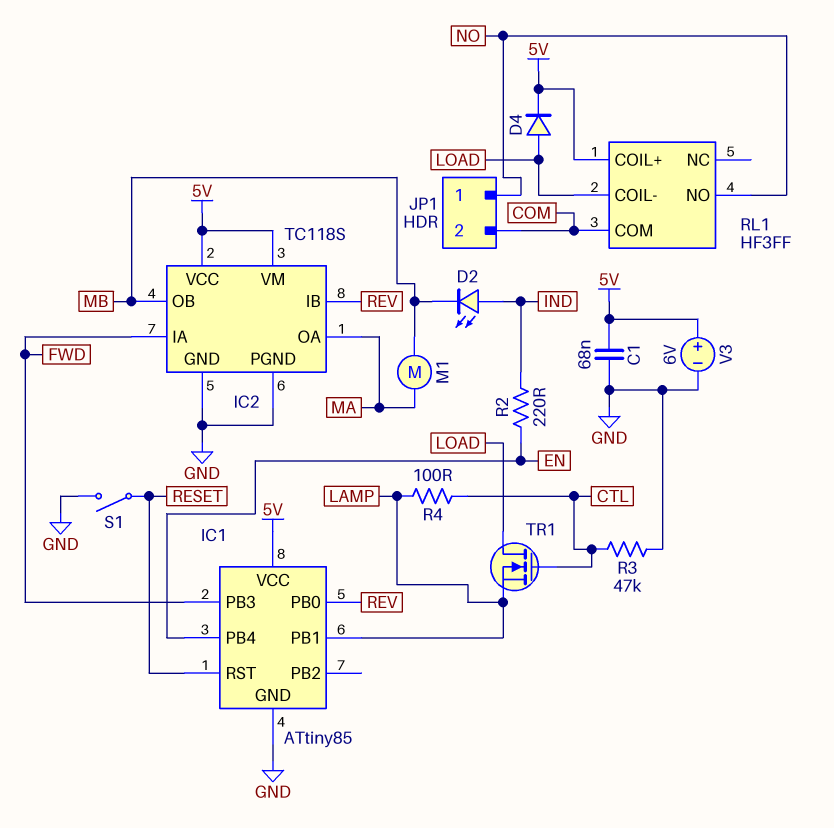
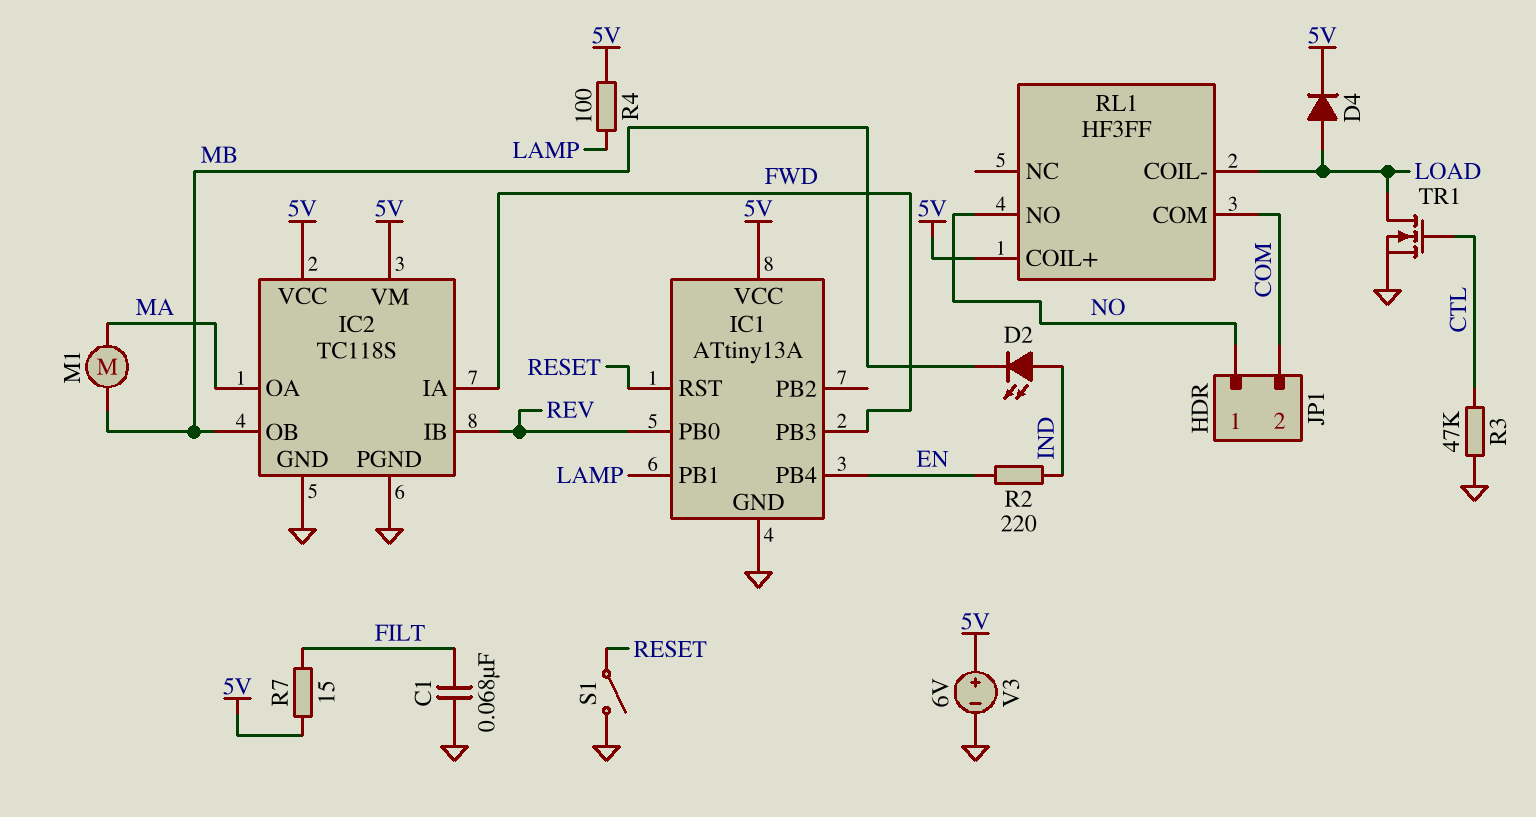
C1: 68nF (5V, GND) -> 68nF (FILT, GND)
IC1: ATtiny85 -> ATtiny13A
R4: 100 (CTL, LAMP) -> 100 (5V, LAMP)
R7: none -> 15 (5V, FILT)
TR1: NMOS (G CTL, D LOAD, S LAMP) -> NMOS (G CTL, D LOAD, S GND)

